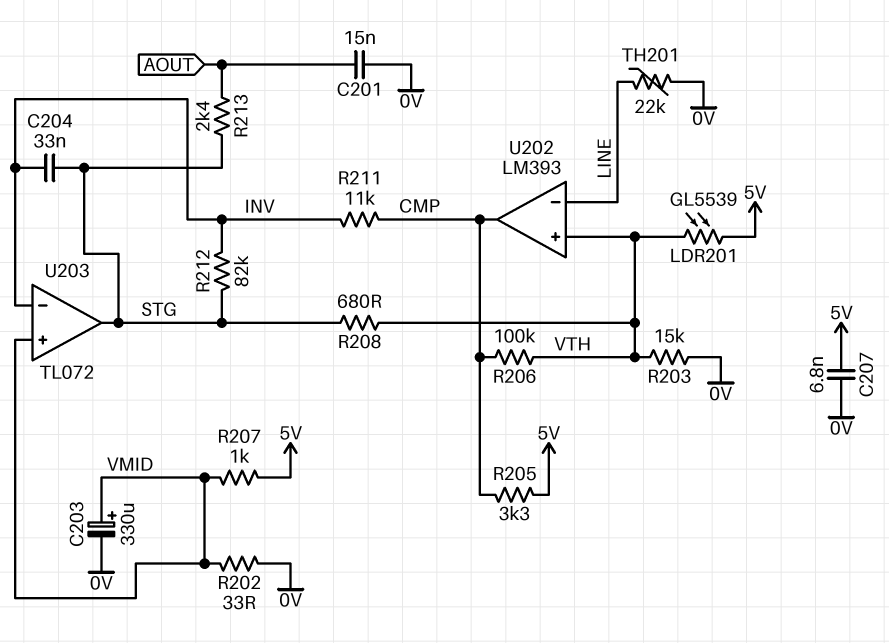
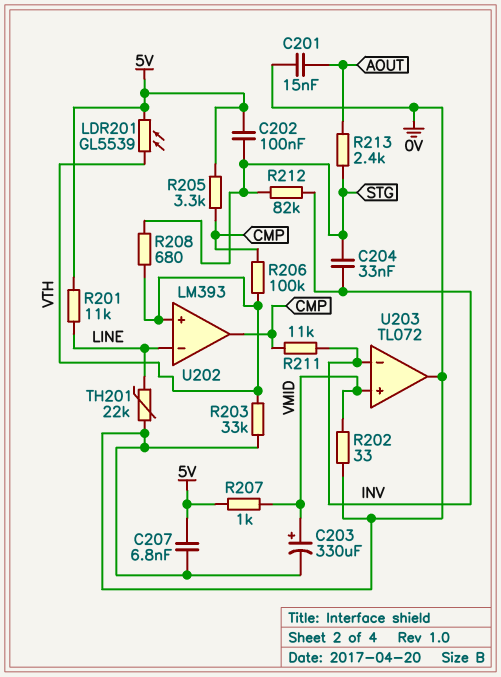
C202: none -> 100nF (5V, STG)
R201: none -> 11k (5V, LINE)
R203: 15k (0V, VTH) -> 33k (0V, VTH)
U203 pin out: STG -> 0V

